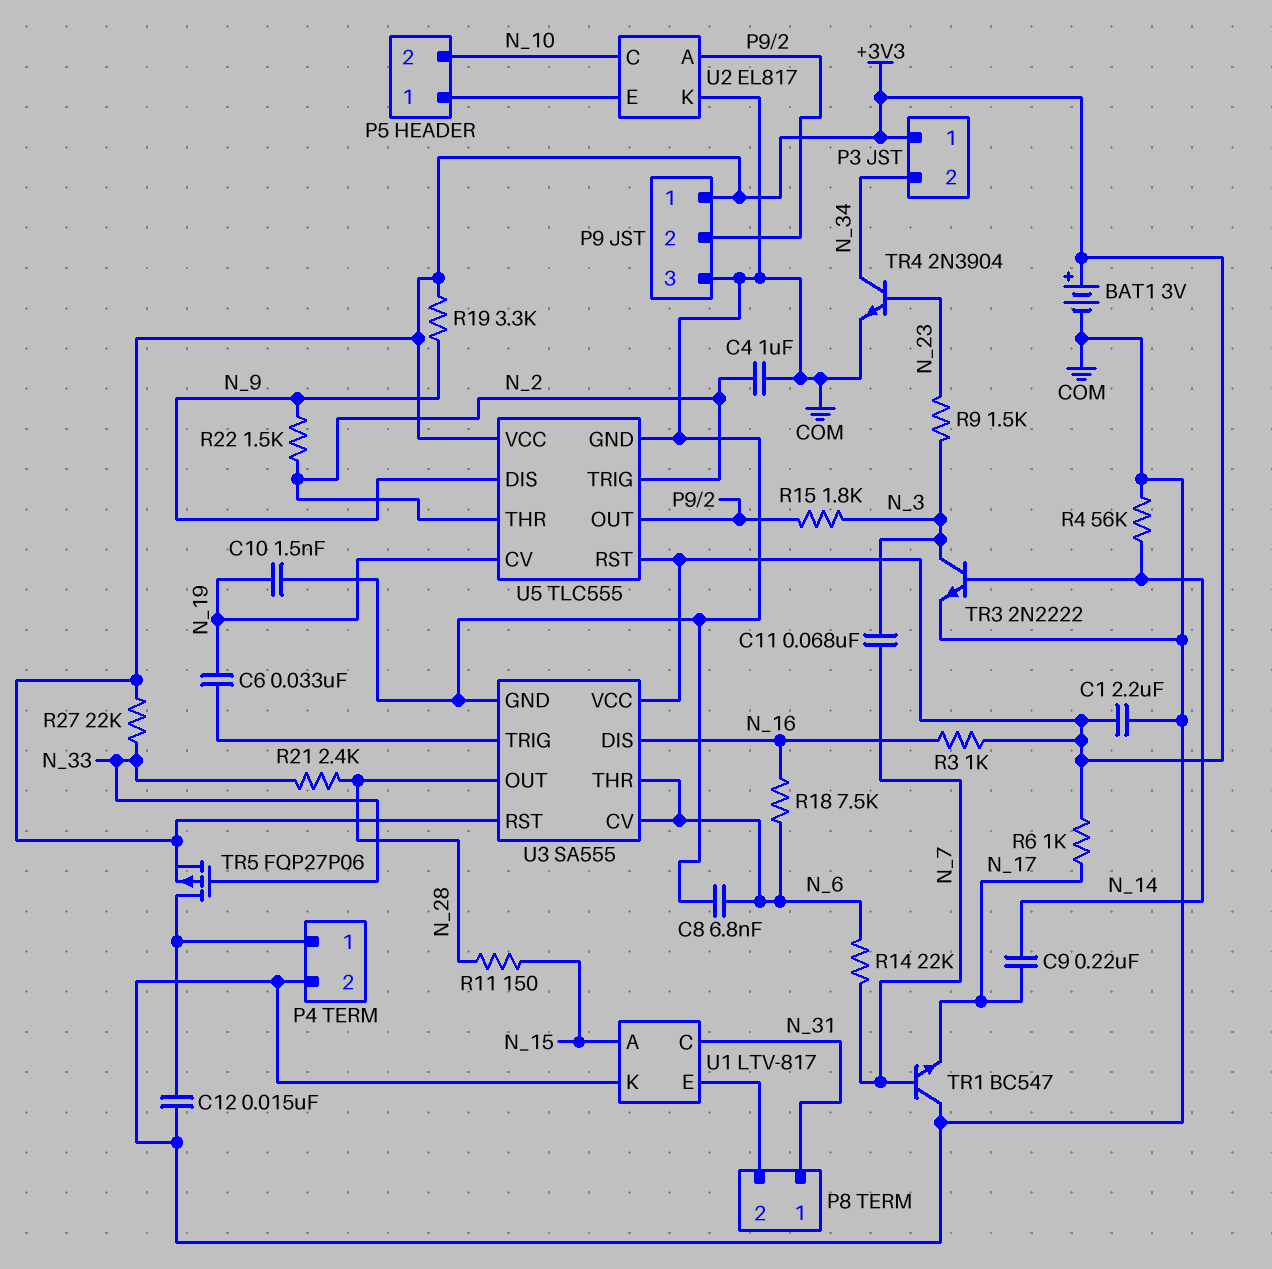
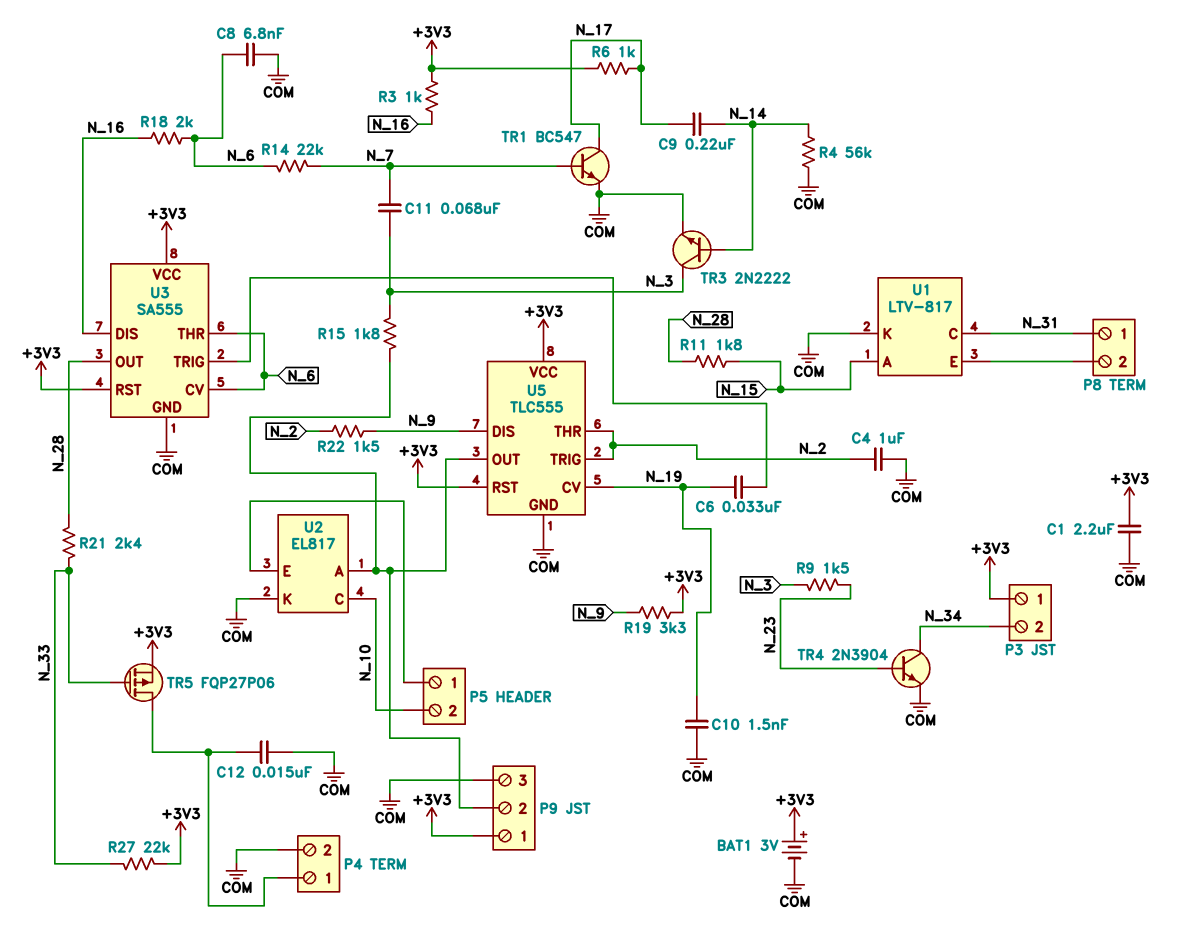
R11: 150 (N_15, N_28) -> 1.8k (N_15, N_28)
R18: 7.5k (N_6, N_16) -> 2k (N_6, N_16)
TR1: NPN BC547 (B N_7, C COM, E N_17) -> NPN BC547 (B N_7, C N_17, E COM)

